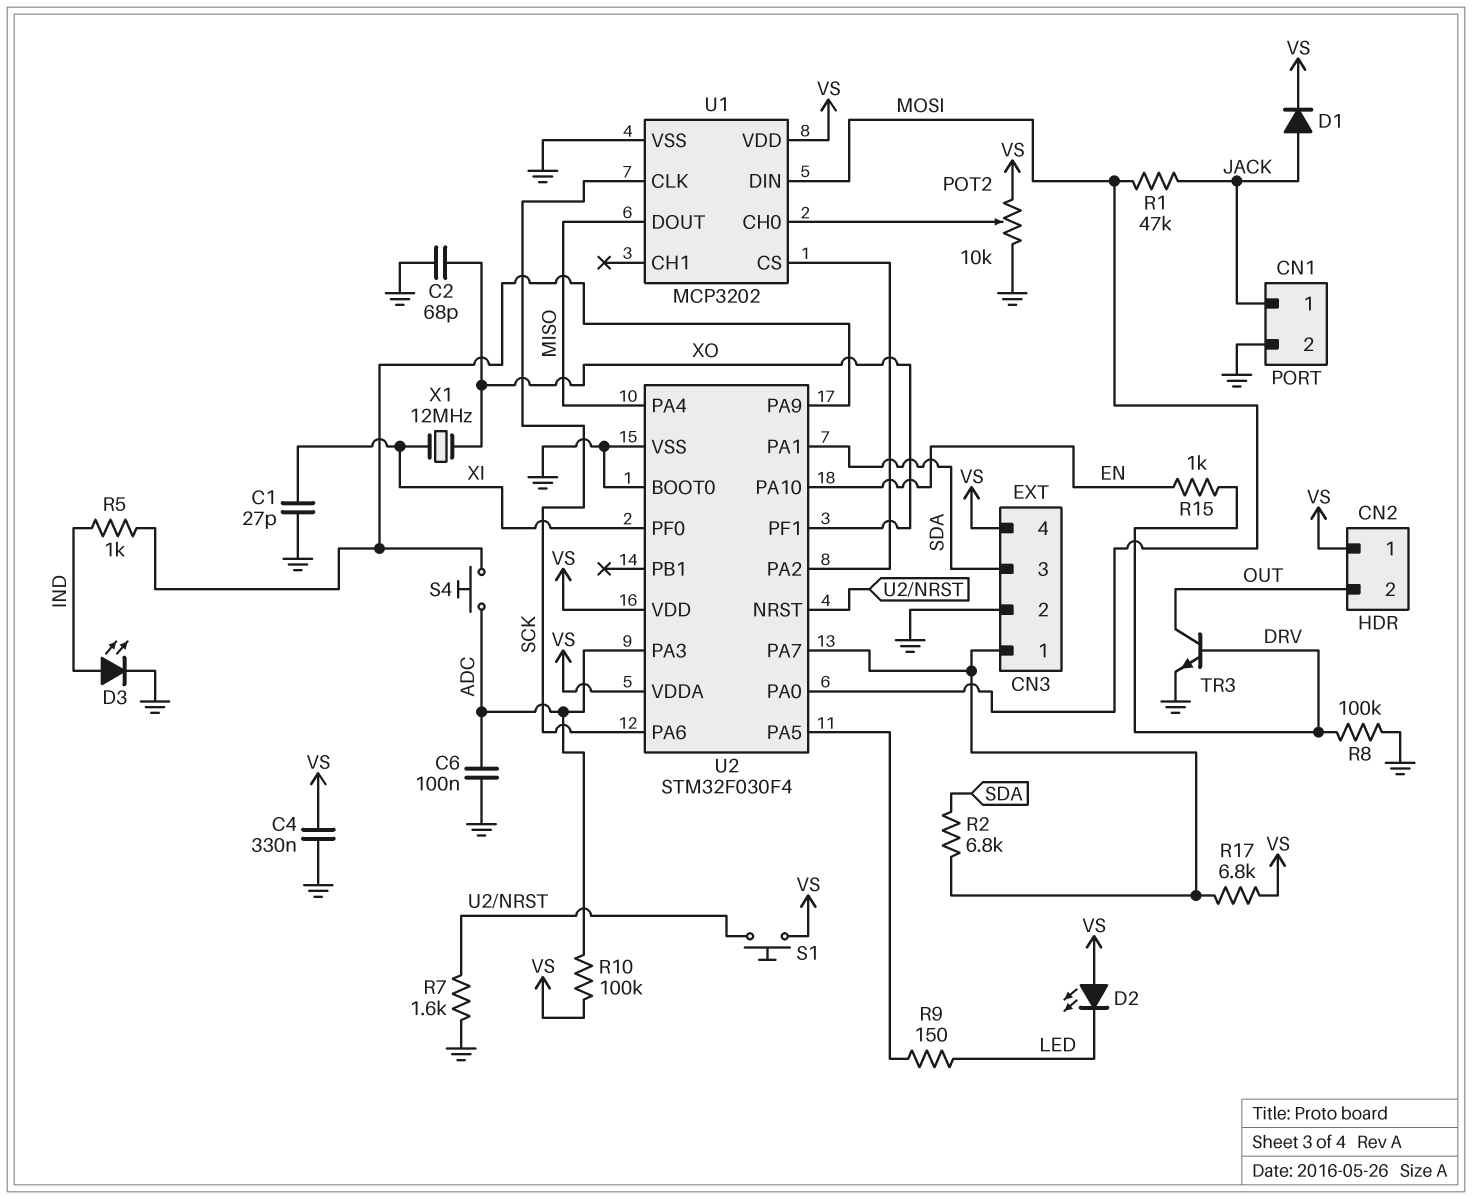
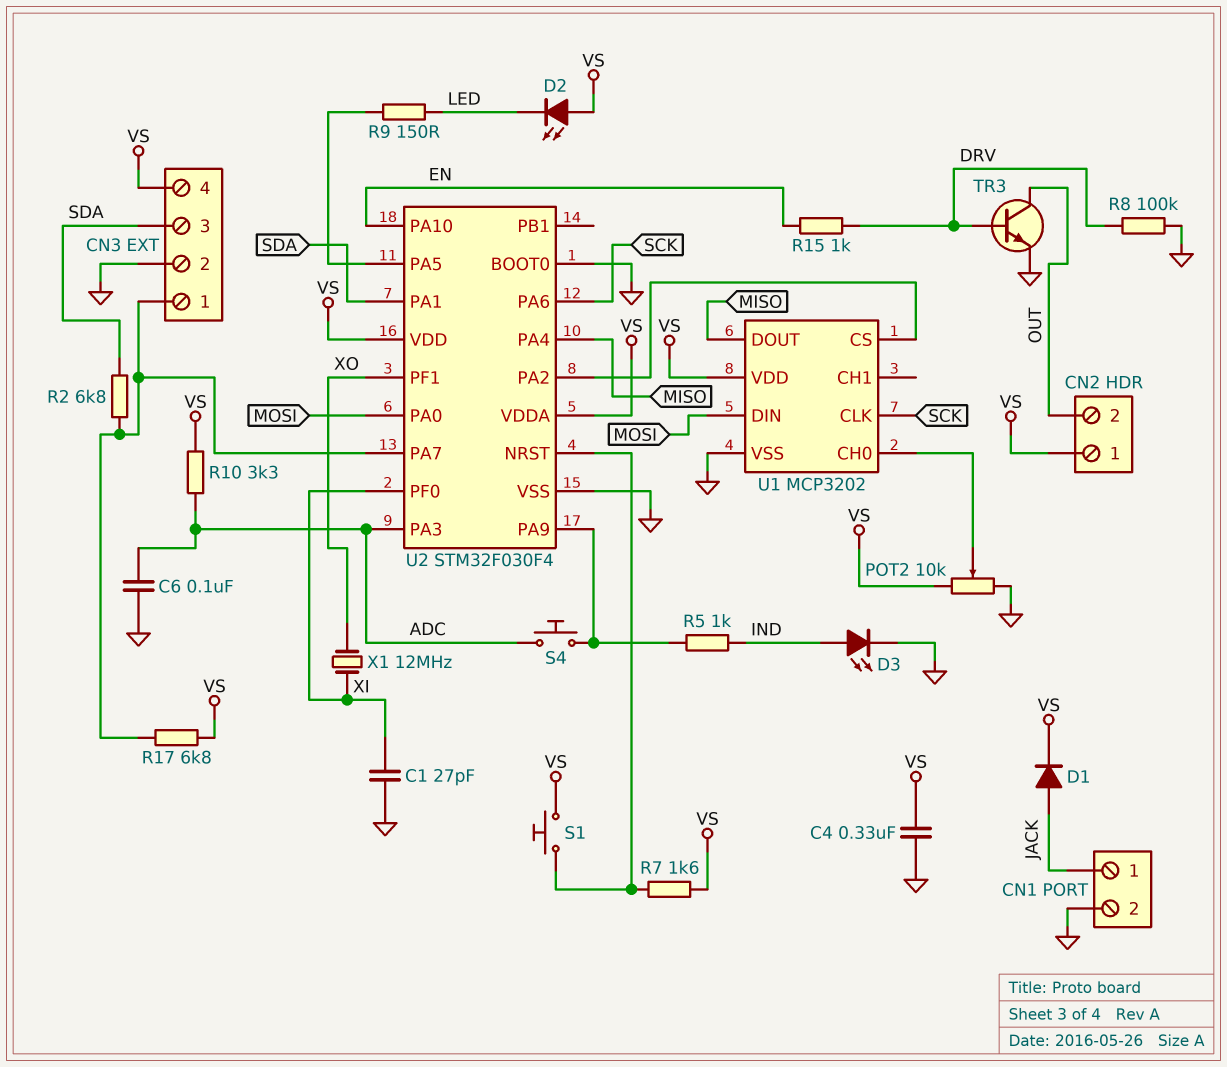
C2: 68pF (GND, XO) -> none
R1: 47k (JACK, MOSI) -> none
R7: 1.6k (GND, U2/NRST) -> 1.6k (U2/NRST, VS)
R10: 100k (ADC, VS) -> 3.3k (ADC, VS)

